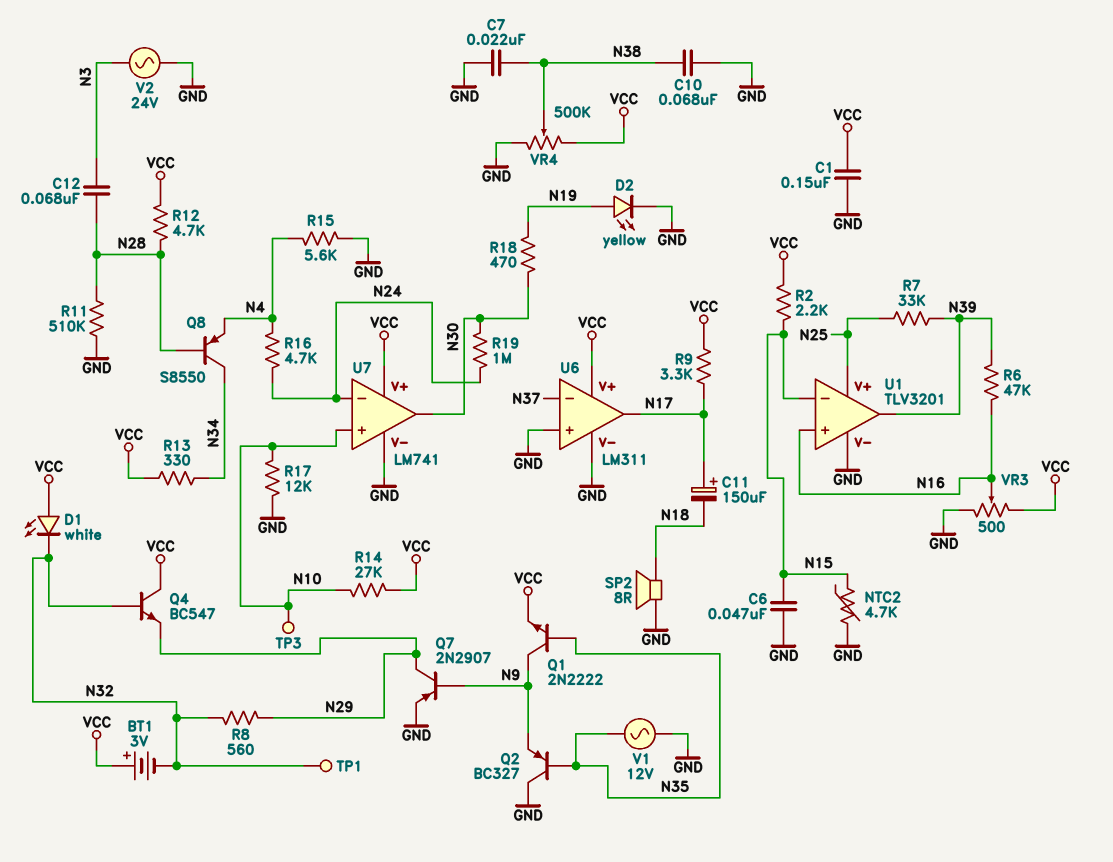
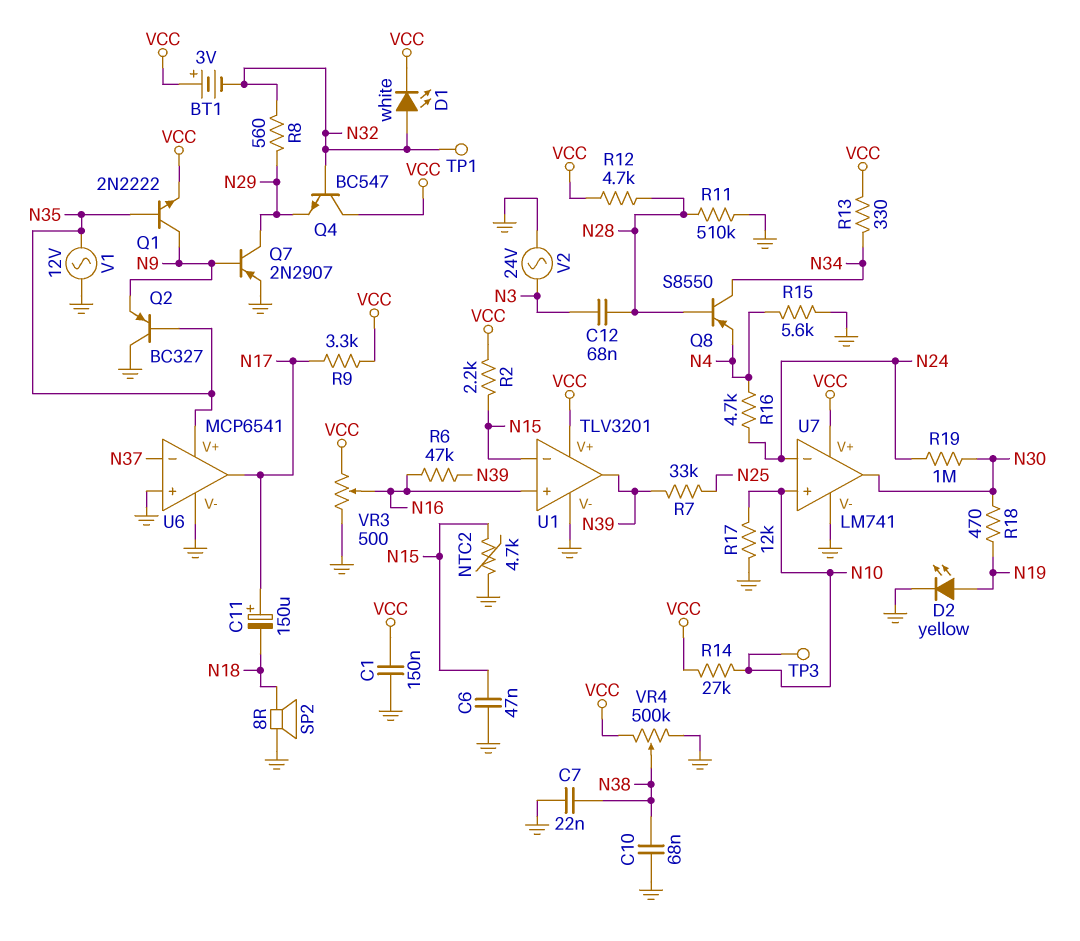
D1: LED white (A VCC, K N32) -> LED white (A N32, K VCC)
U1 pin V+: N25 -> VCC
U6: LM311 -> MCP6541
U6 pin V+: VCC -> N35

